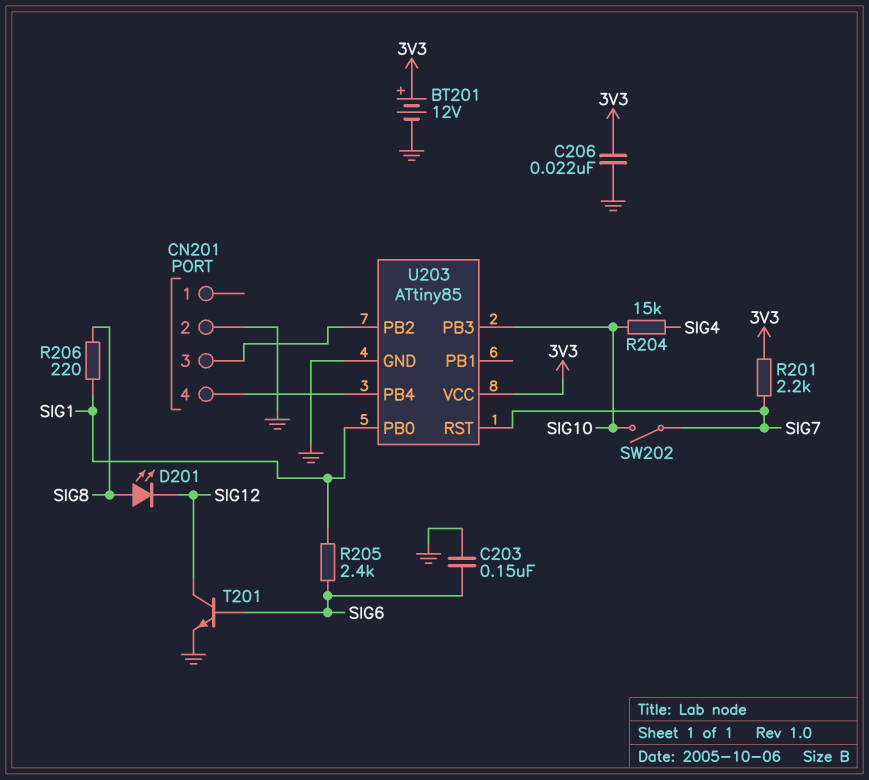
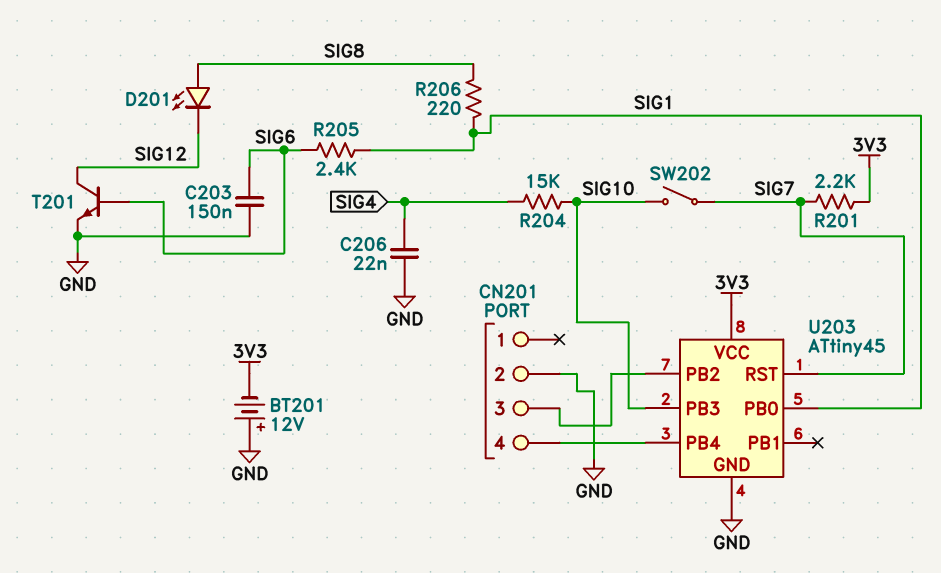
BT201: 12V (plus 3V3, minus GND) -> 12V (plus GND, minus 3V3)
C206: 22nF (3V3, GND) -> 22nF (GND, SIG4)
U203: ATtiny85 -> ATtiny45

